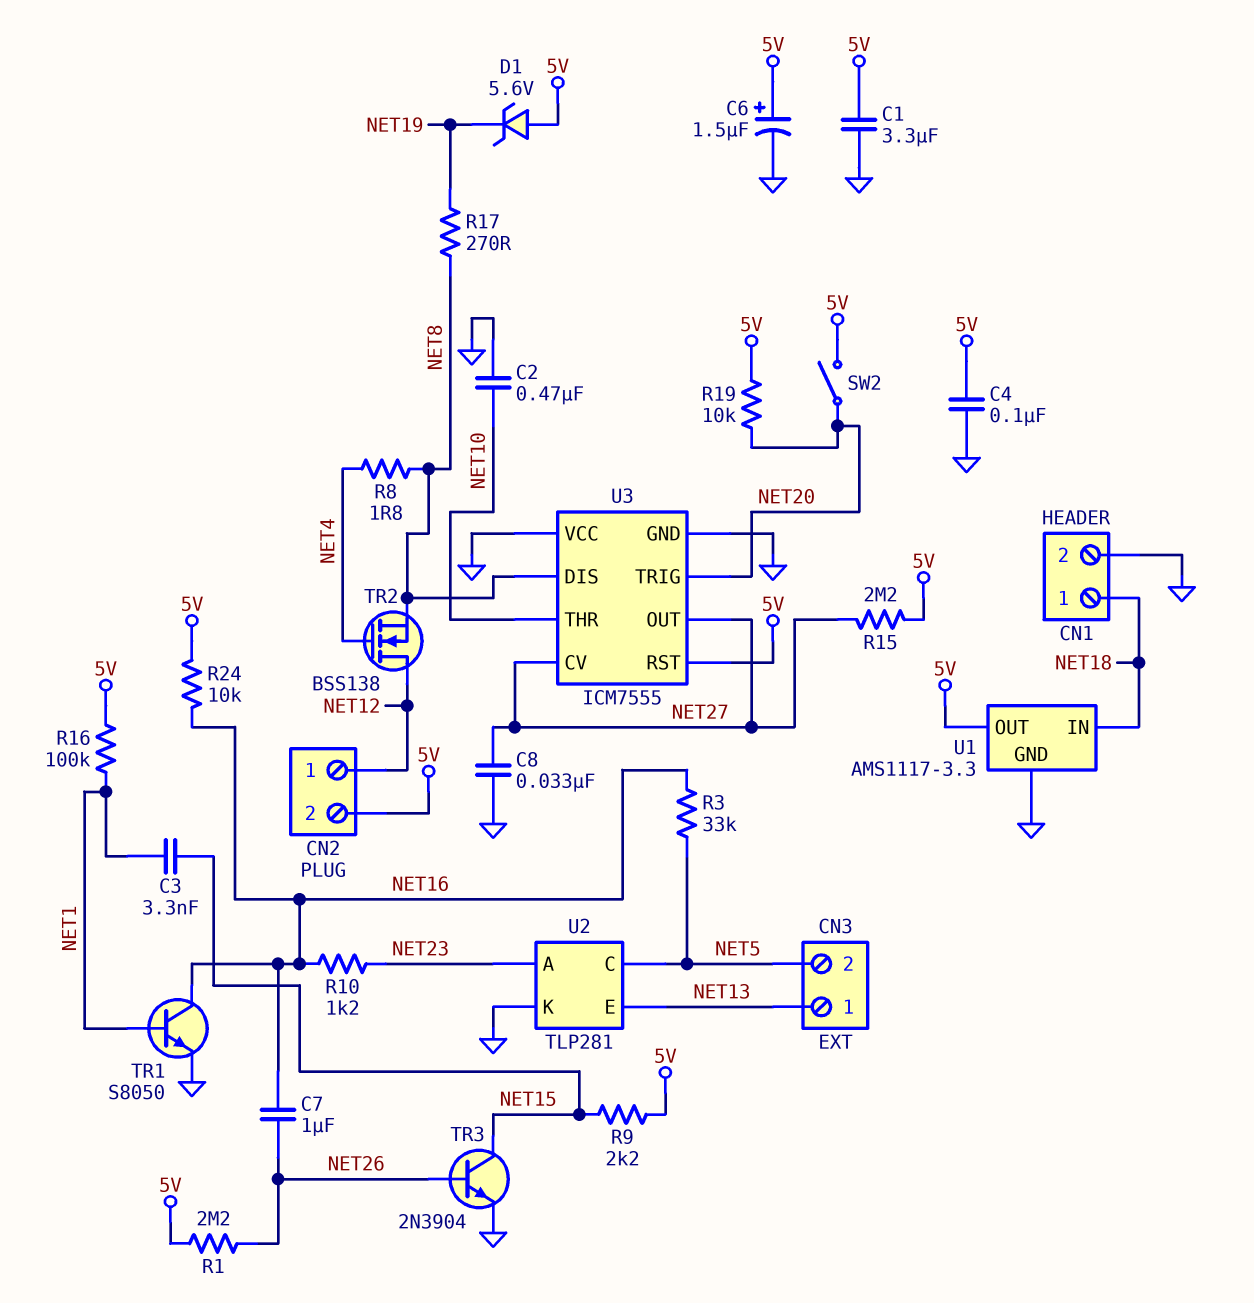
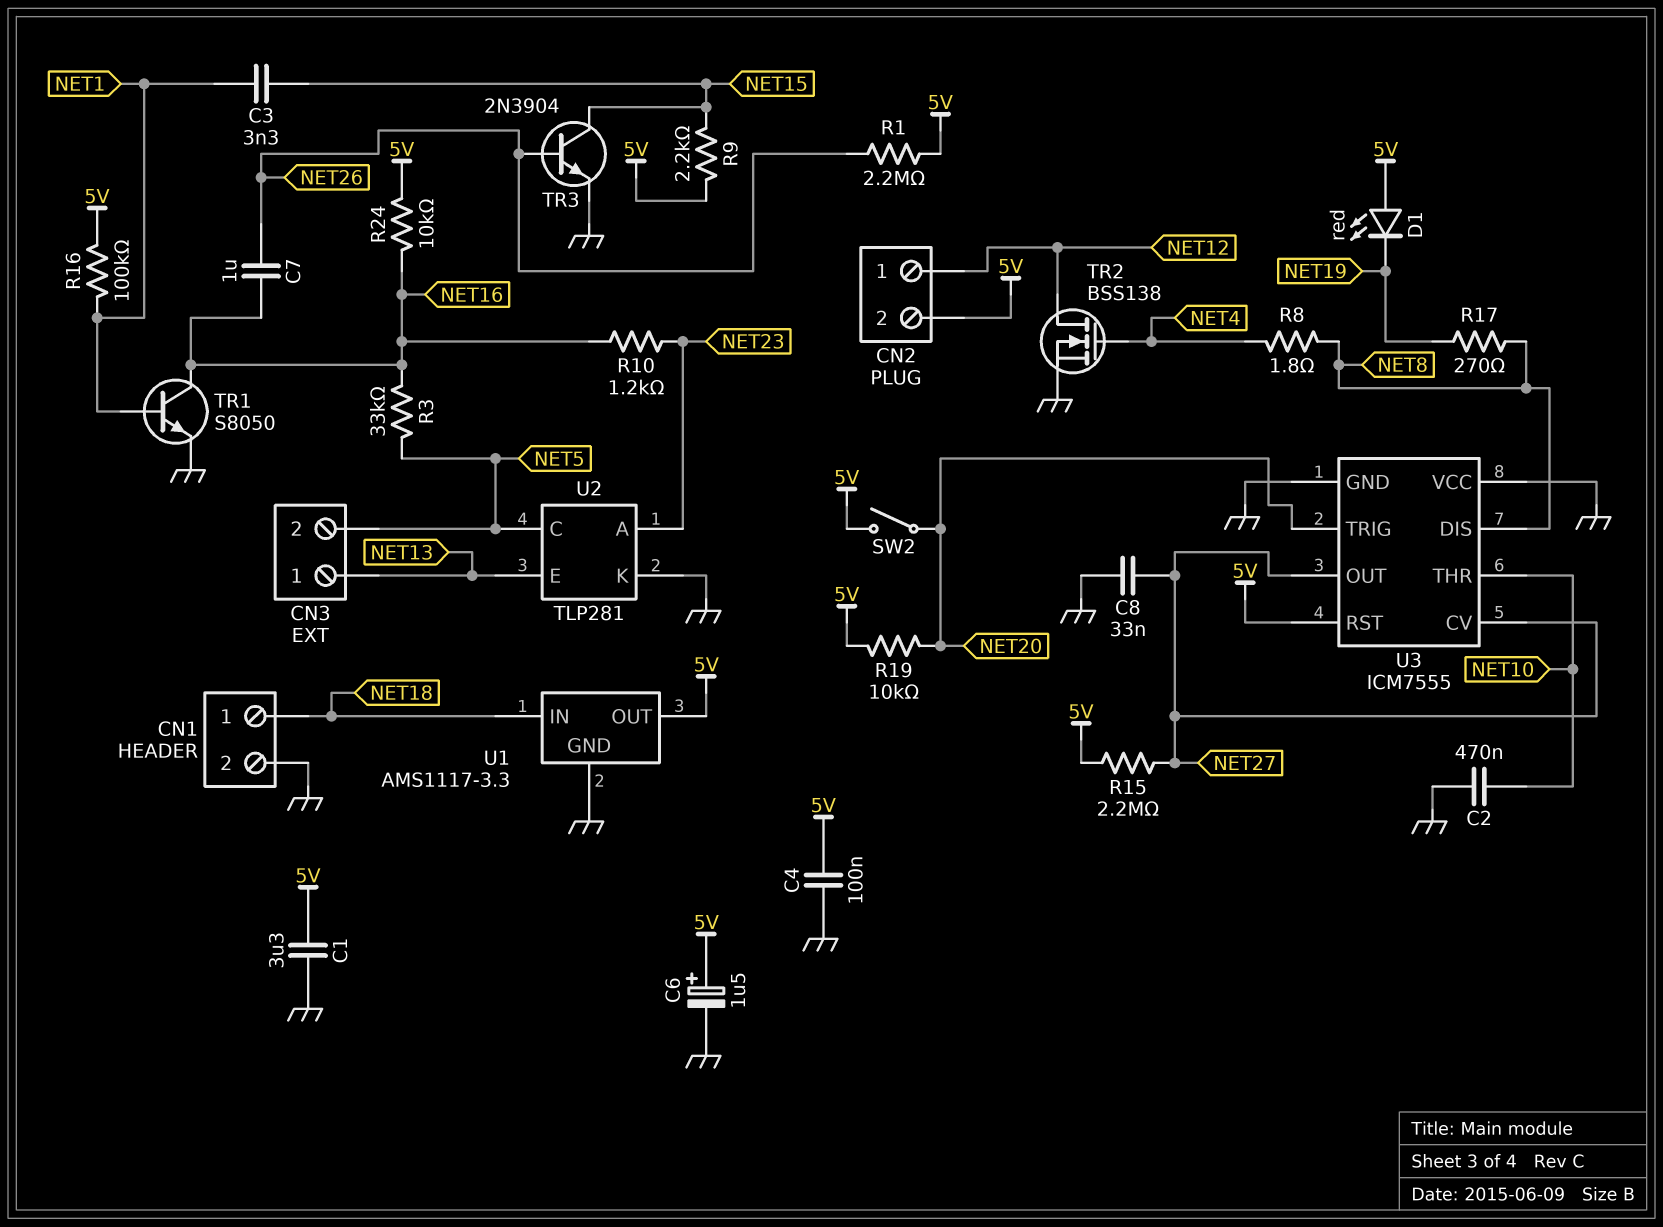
D1: zener 5.6V (A 5V, K NET19) -> LED red (A 5V, K NET19)
TR2: NMOS BSS138 (G NET4, D NET12, S NET8) -> NMOS BSS138 (G NET4, D NET12, S GND)

